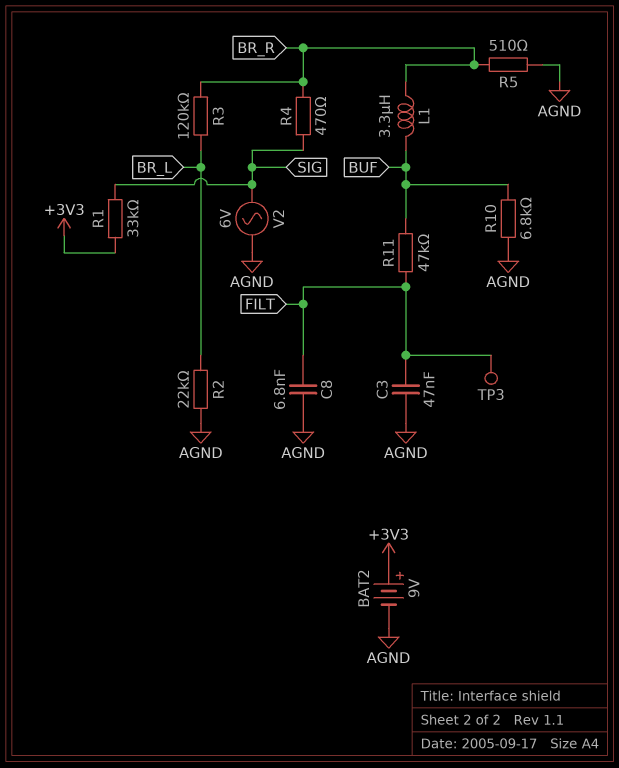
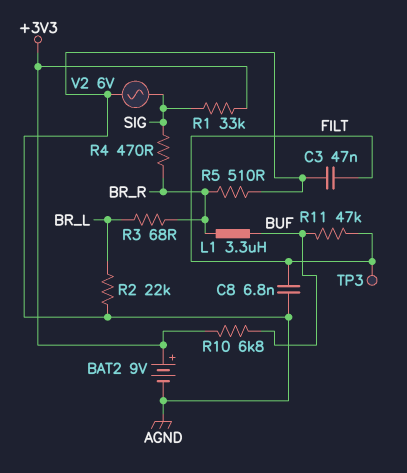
R3: 120k (BR_L, BR_R) -> 68 (BR_L, BR_R)
R10: 6.8k (AGND, BUF) -> 6.8k (+3V3, BUF)

